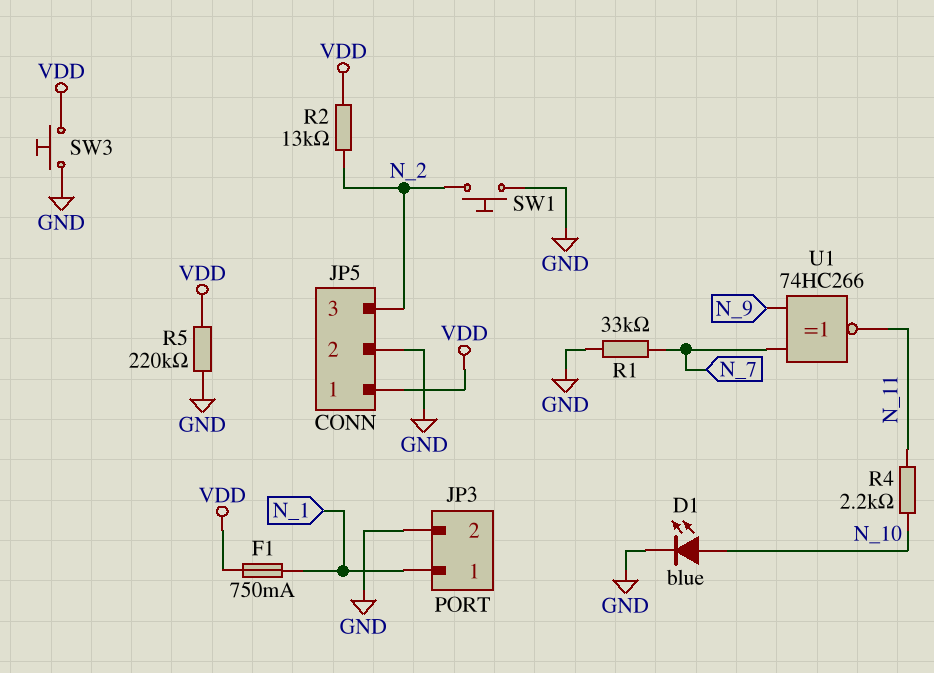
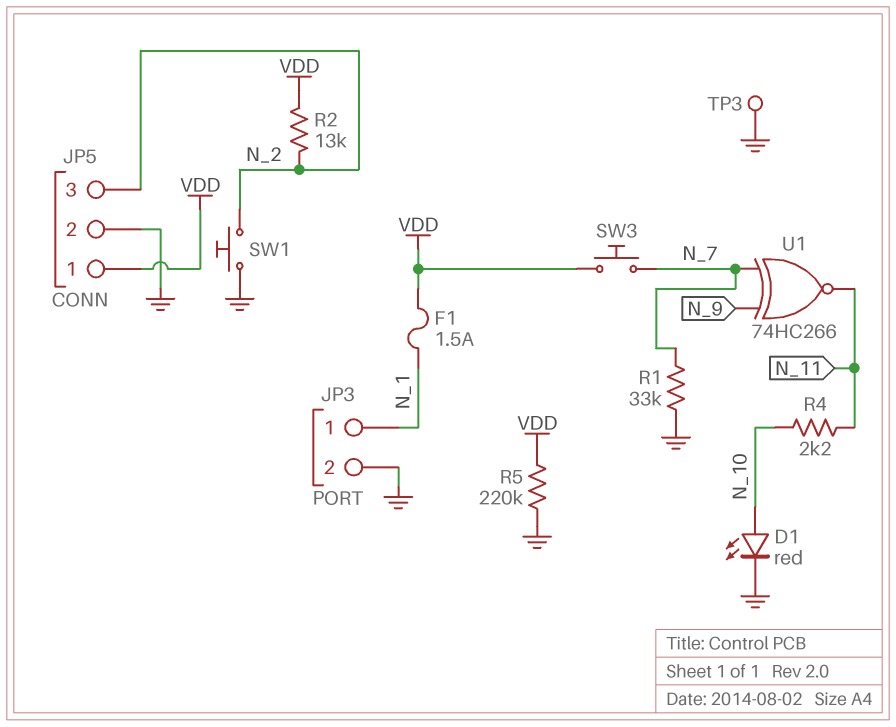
D1: LED blue (A N_10, K GND) -> LED red (A N_10, K GND)
F1: 750mA (N_1, VDD) -> 1.5A (N_1, VDD)
SW3: button (GND, VDD) -> button (N_7, VDD)
TP3: none -> test point (GND)

